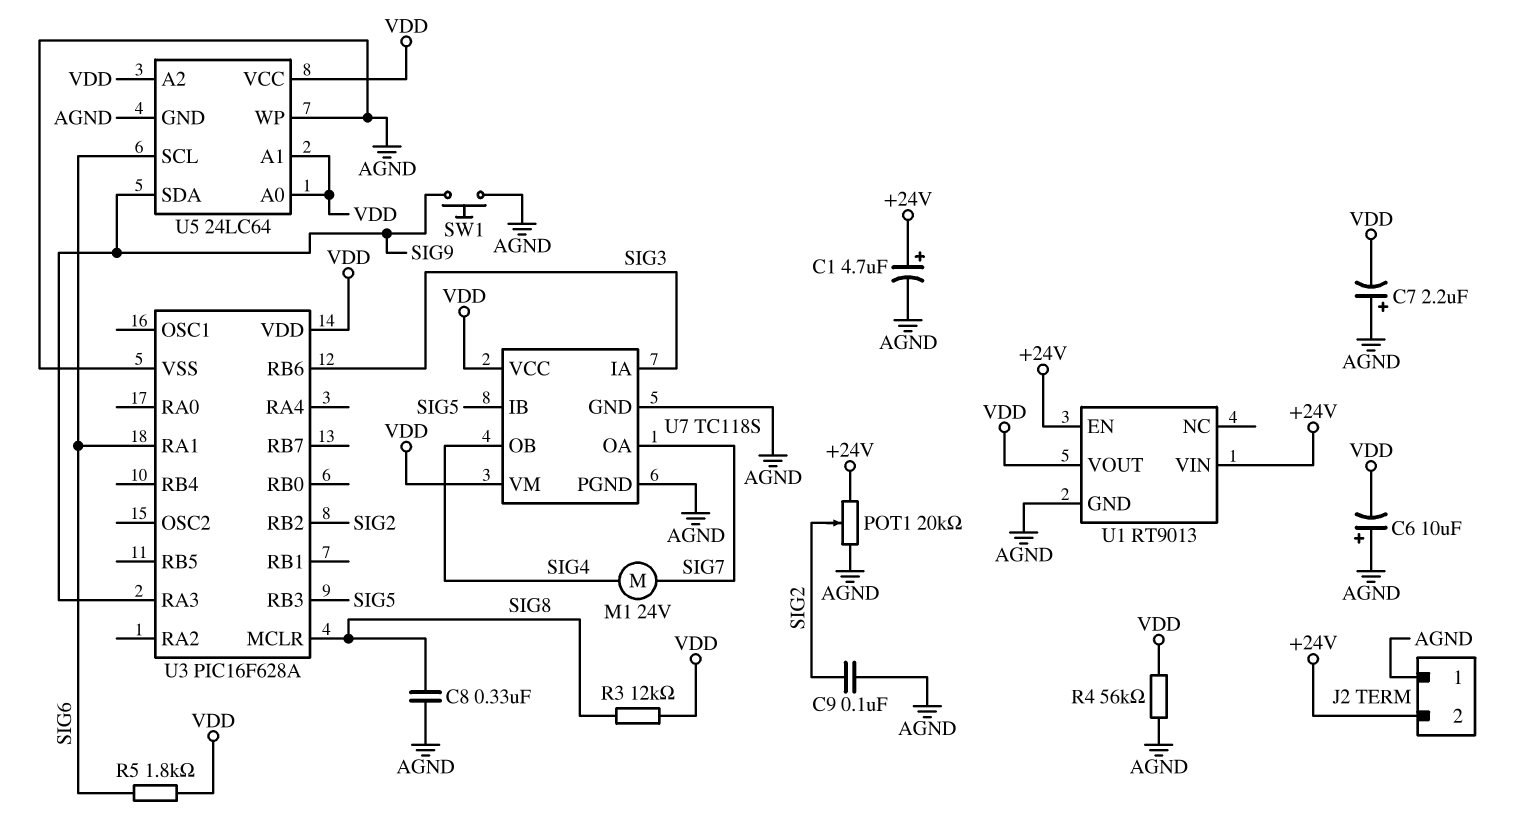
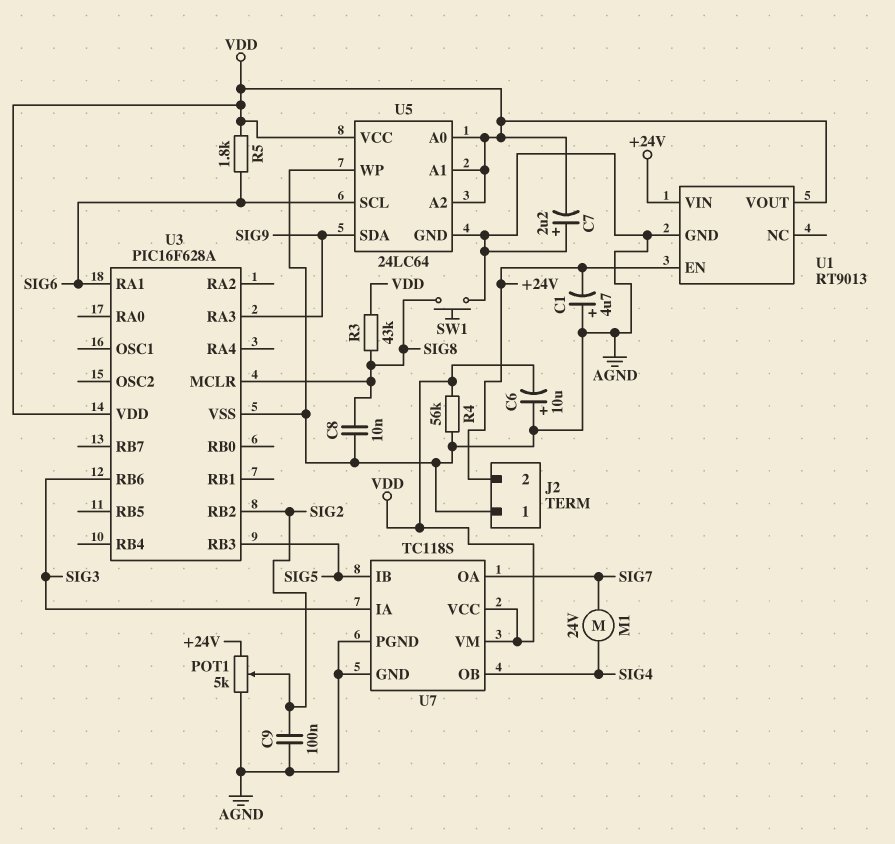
C1: 4.7uF (plus +24V, minus AGND) -> 4.7uF (plus AGND, minus +24V)
C8: 330nF (AGND, SIG8) -> 10nF (AGND, SIG8)
POT1: 20k (+24V, AGND, wiper SIG2) -> 5k (+24V, AGND, wiper SIG2)
R3: 12k (SIG8, VDD) -> 43k (SIG8, VDD)
SW1: button (AGND, SIG9) -> button (AGND, SIG8)

